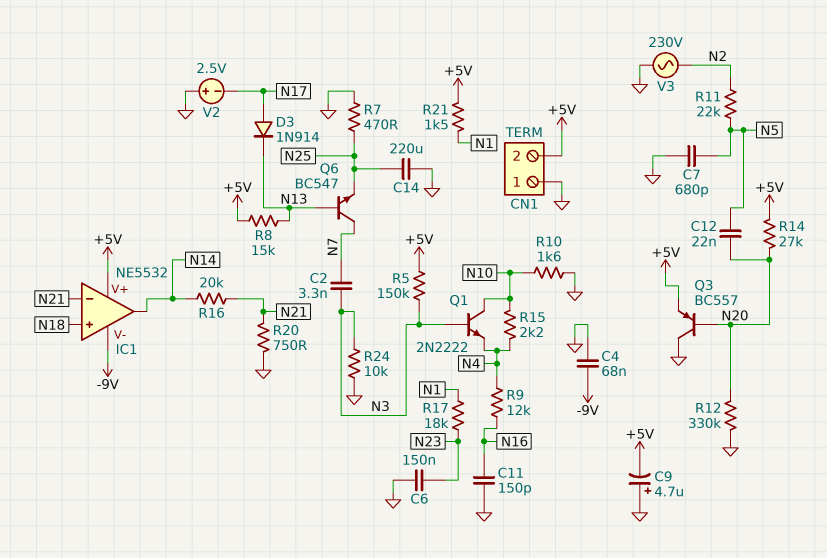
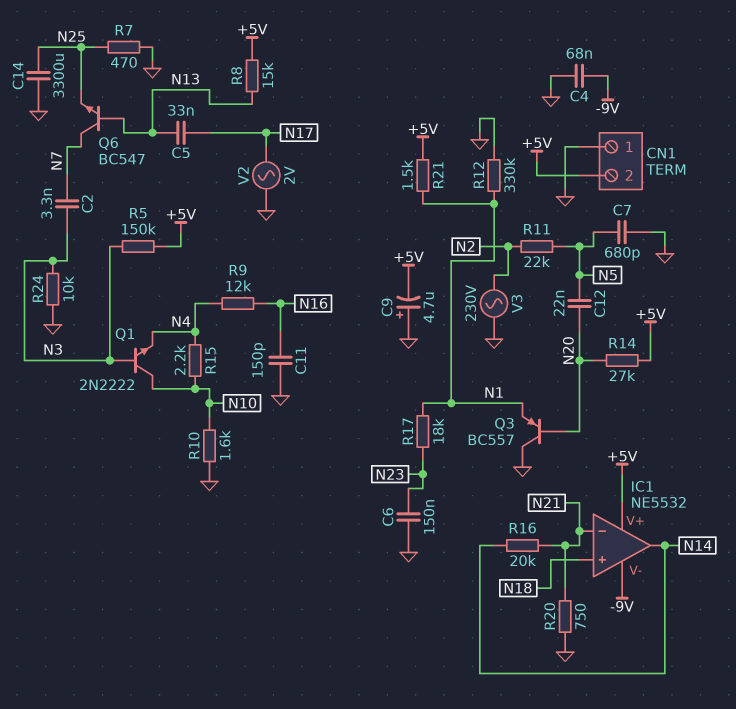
C5: none -> 33nF (N13, N17)
C14: 220uF (GND, N25) -> 3300uF (GND, N25)
D3: diode 1N914 (A N17, K N13) -> none
Q3: PNP BC557 (B N20, C GND, E +5V) -> PNP BC557 (B N20, C GND, E N1)
R12: 330k (GND, N20) -> 330k (GND, N1)
V2: 2.5V (plus GND, minus N17) -> AC 2V (GND, N17)

